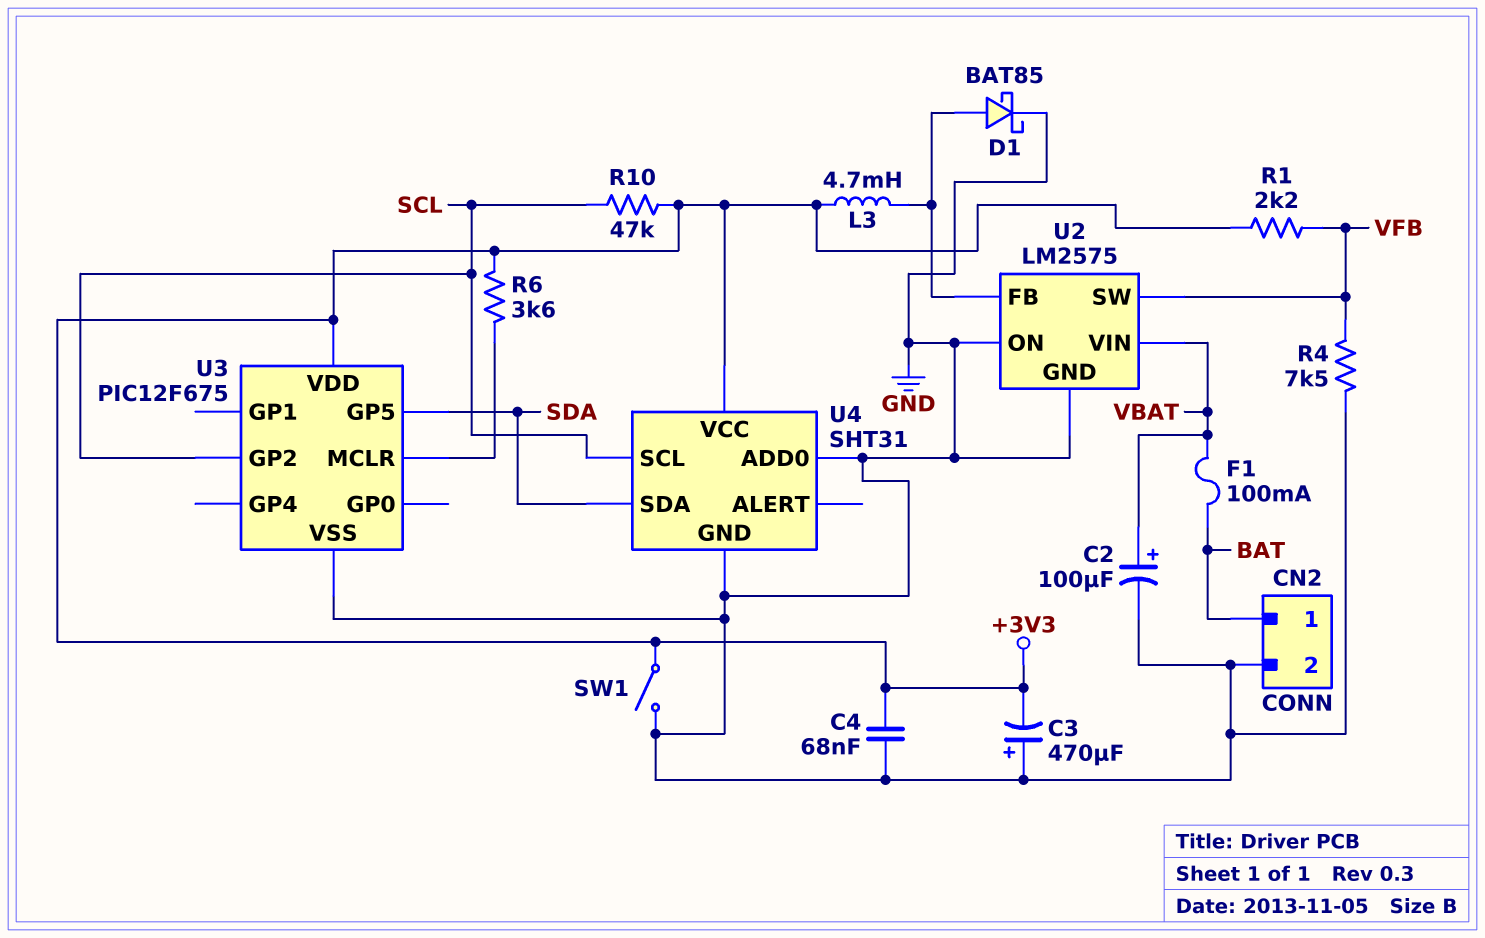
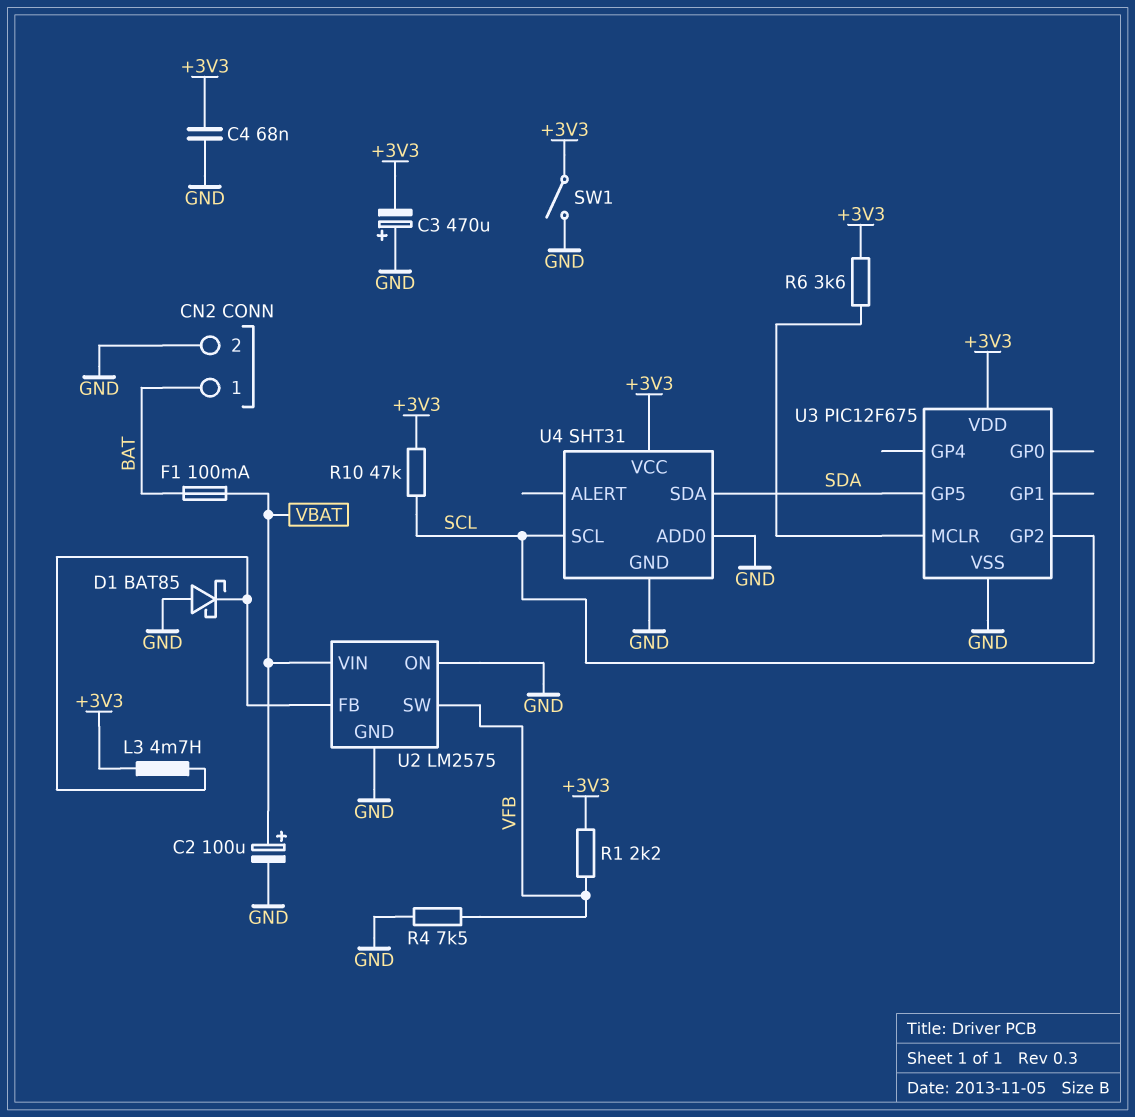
D1: schottky BAT85 (A U2/FB, K GND) -> schottky BAT85 (A GND, K U2/FB)

